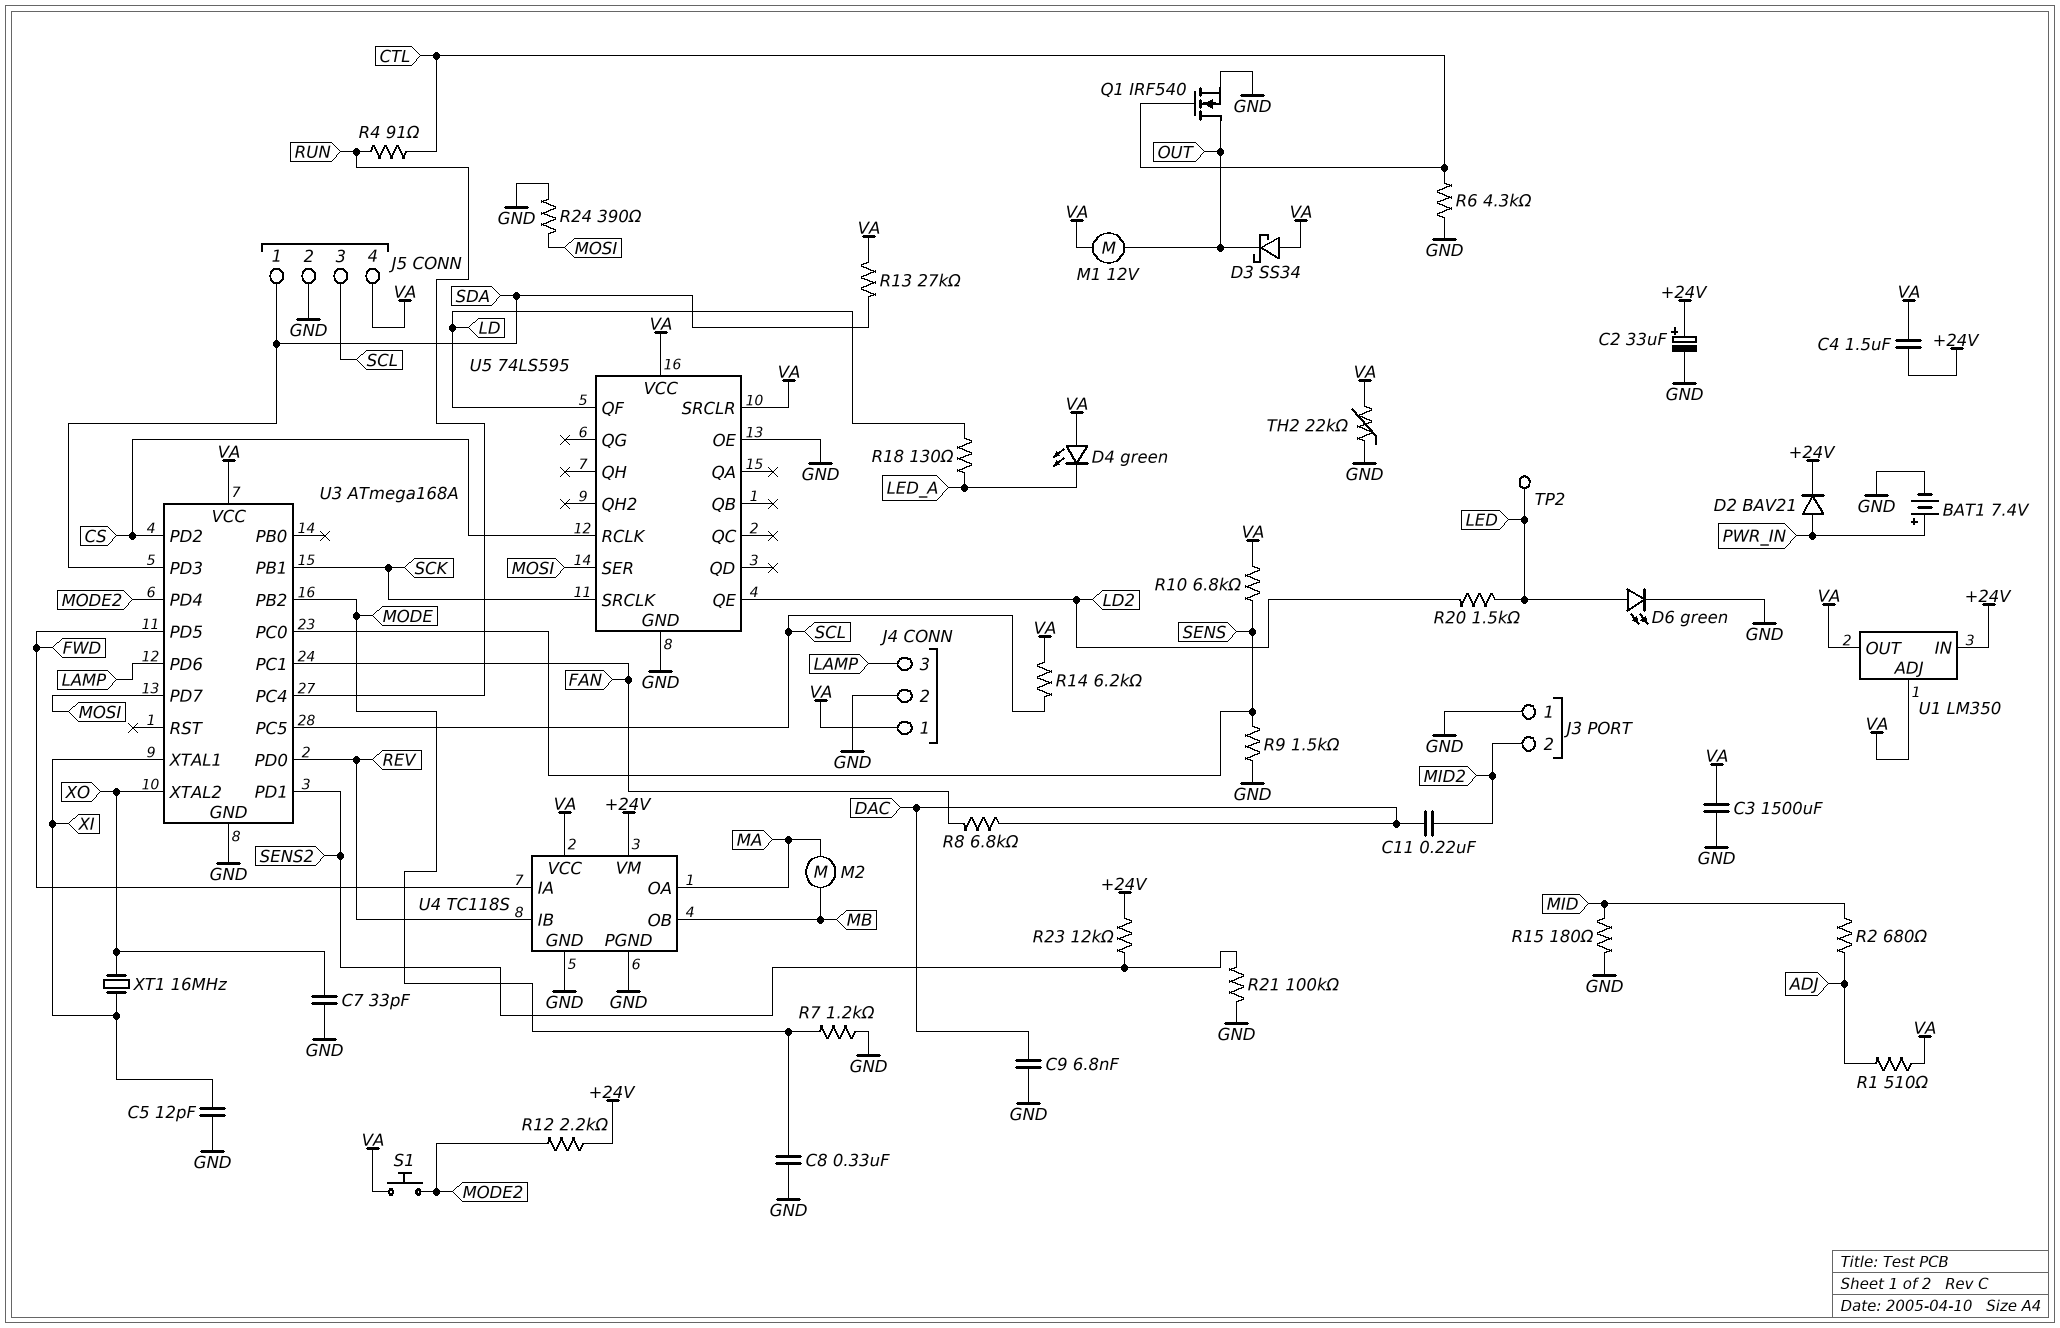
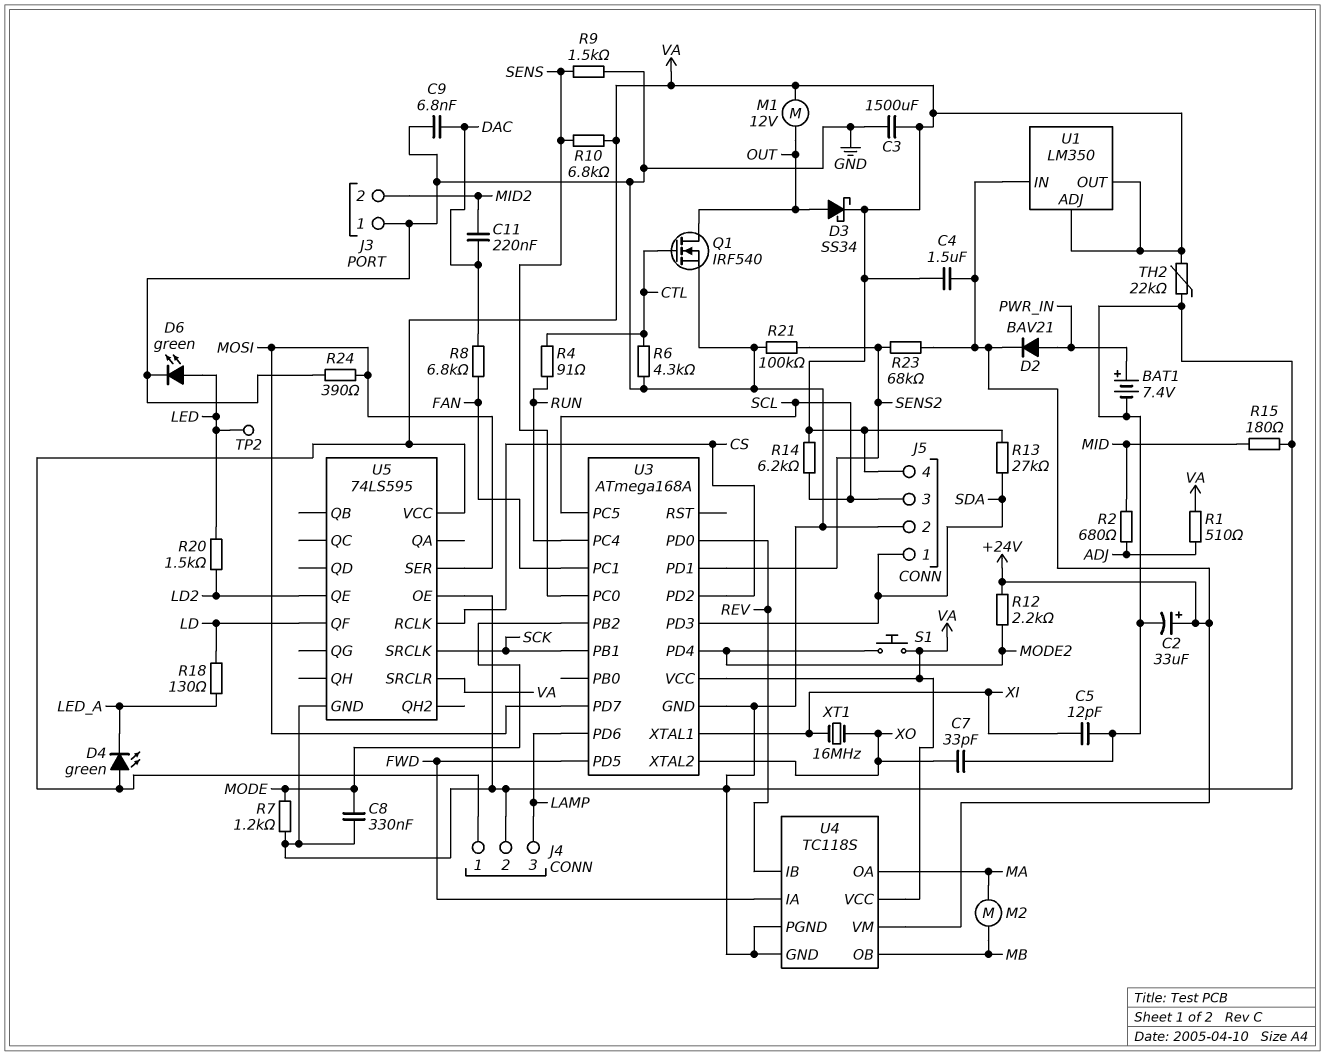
D3: schottky SS34 (A VA, K OUT) -> schottky SS34 (A OUT, K VA)
R23: 12k (+24V, SENS2) -> 68k (+24V, SENS2)

